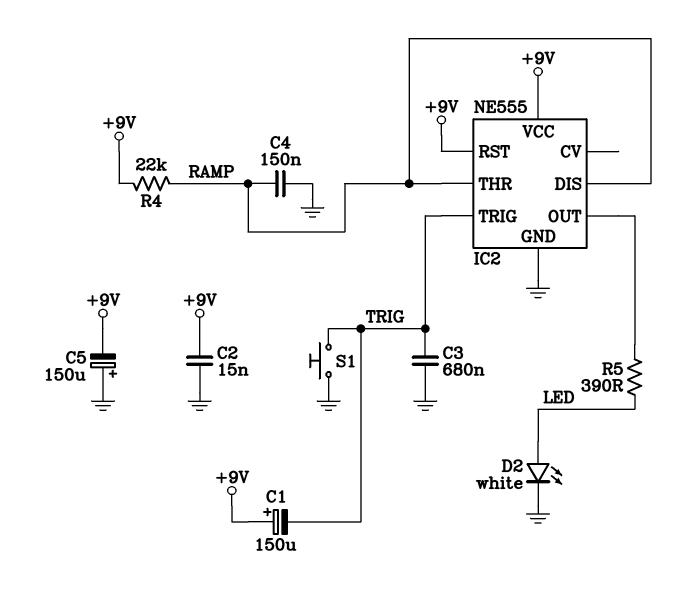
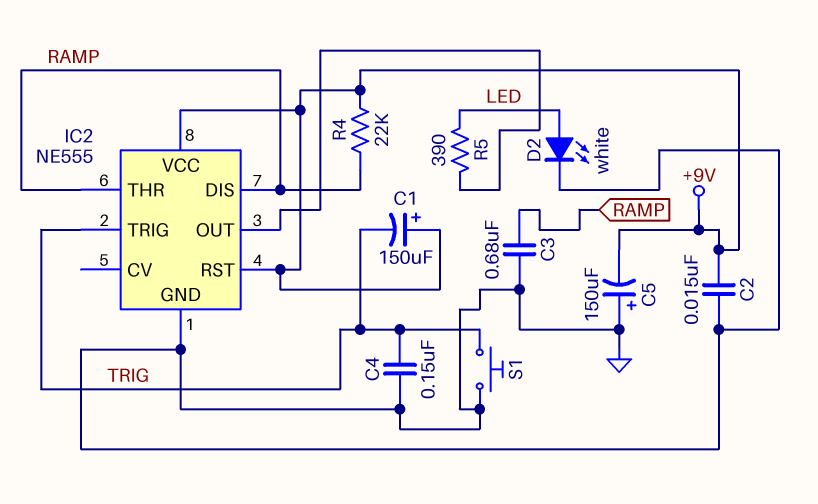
C3: 680nF (GND, TRIG) -> 680nF (GND, RAMP)
C4: 150nF (GND, RAMP) -> 150nF (GND, TRIG)

